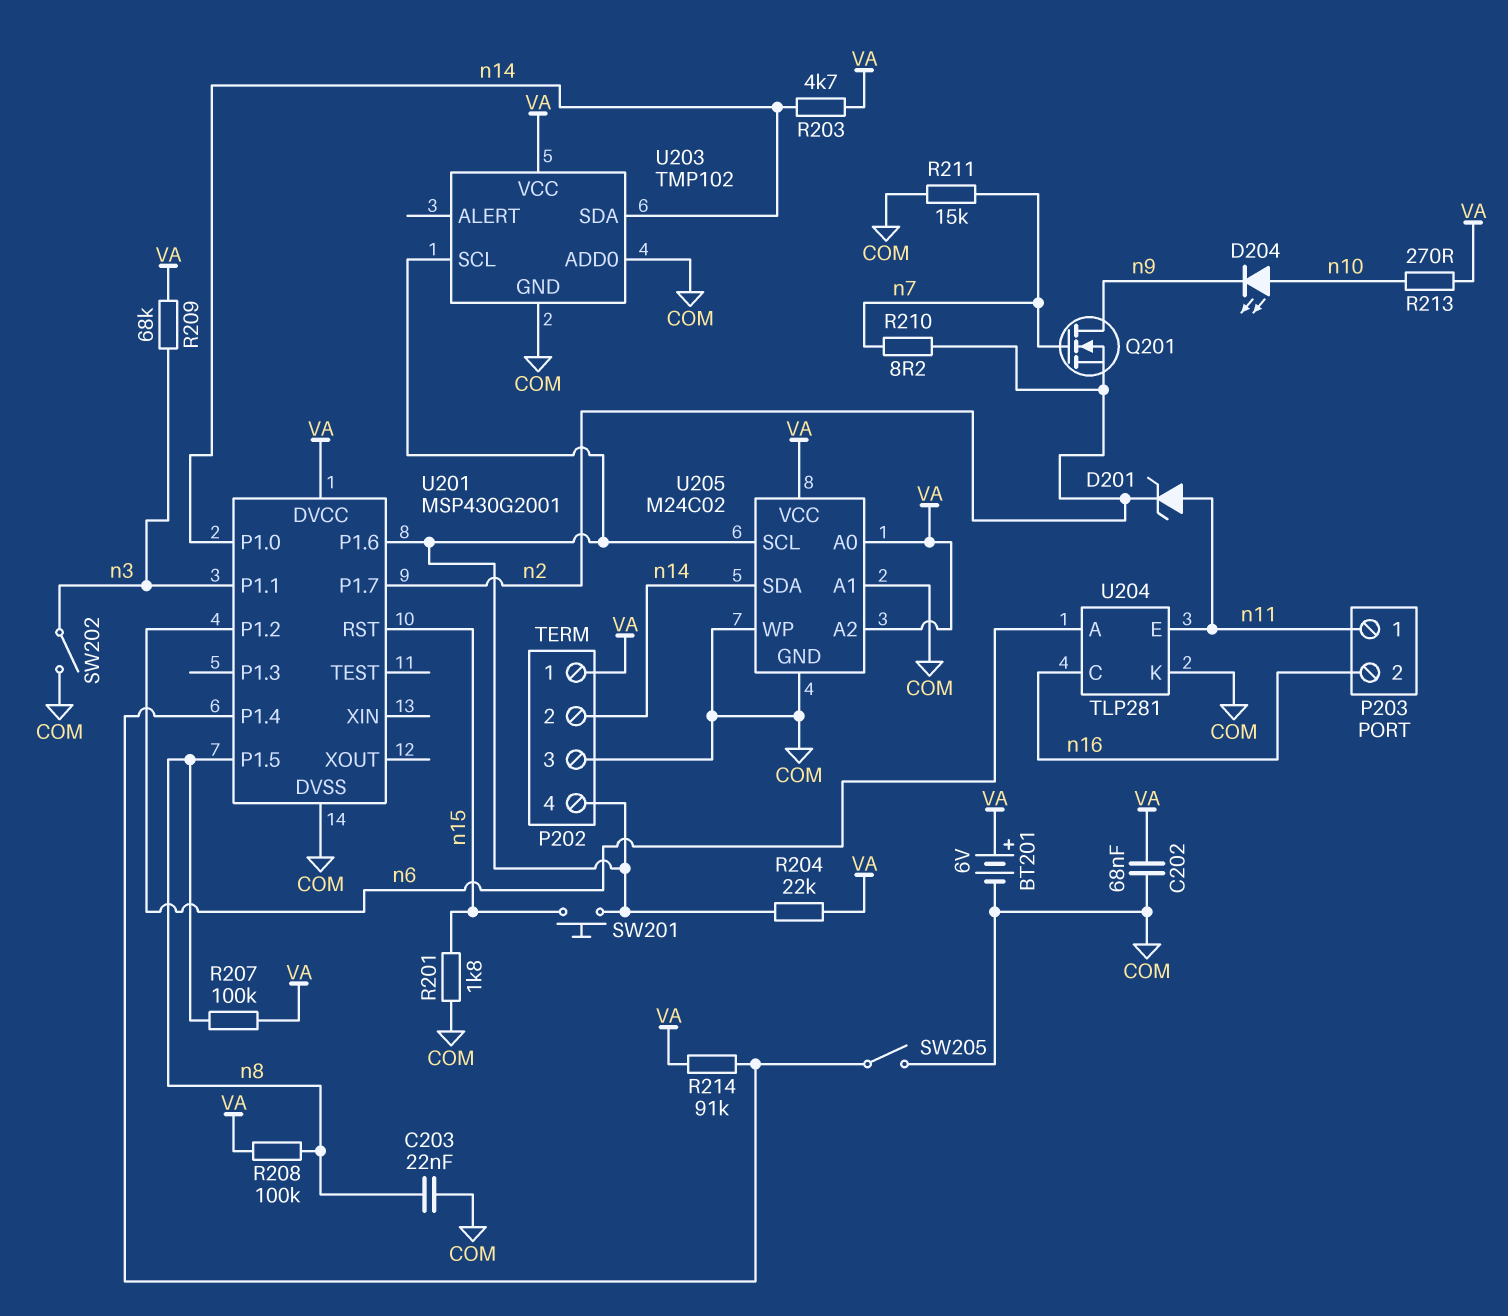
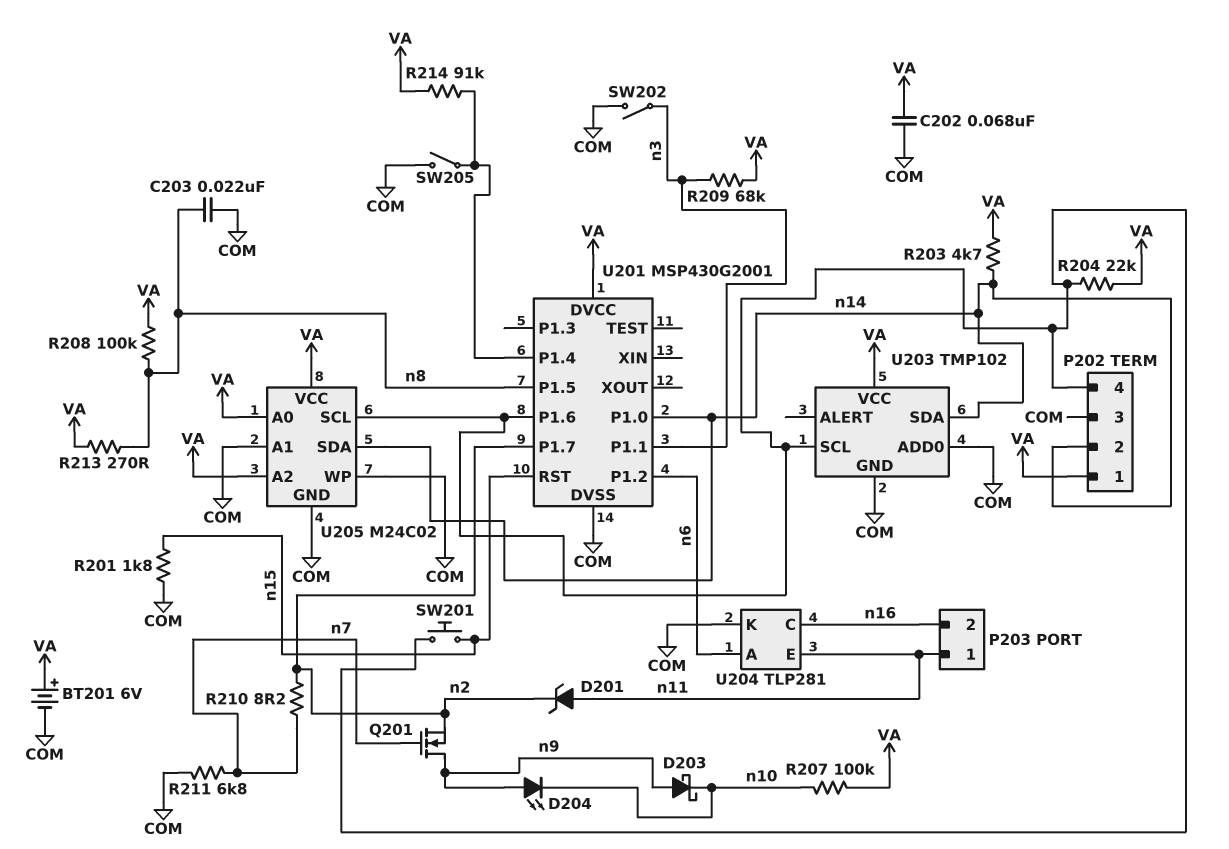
D203: none -> schottky (A n9, K n10)
D204: LED (A n10, K n9) -> LED (A n9, K n10)
R207: 100k (VA, n8) -> 100k (VA, n10)
R211: 15k (COM, n7) -> 6.8k (COM, n7)
R213: 270 (VA, n10) -> 270 (VA, n8)

